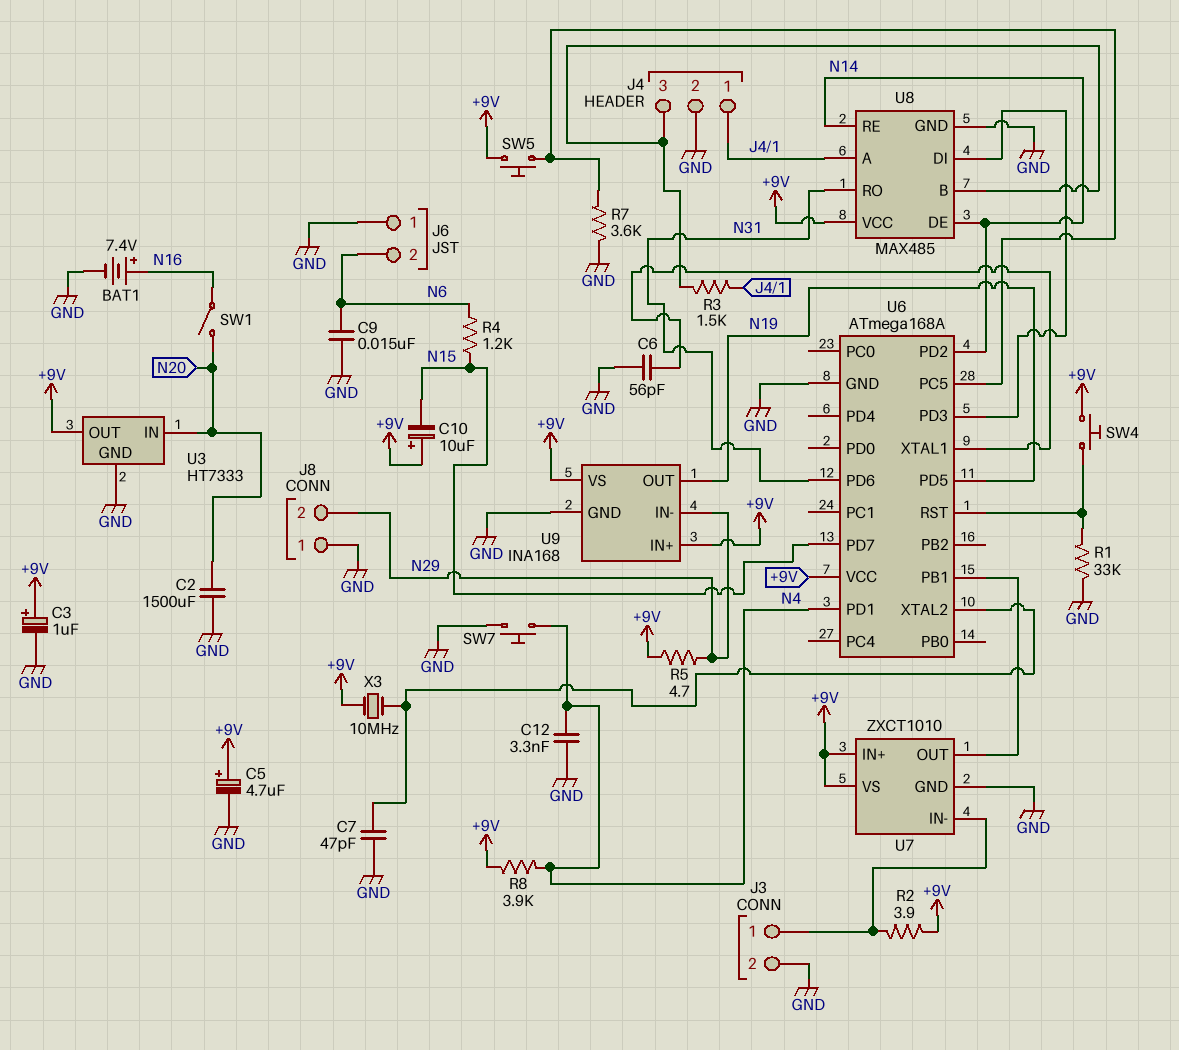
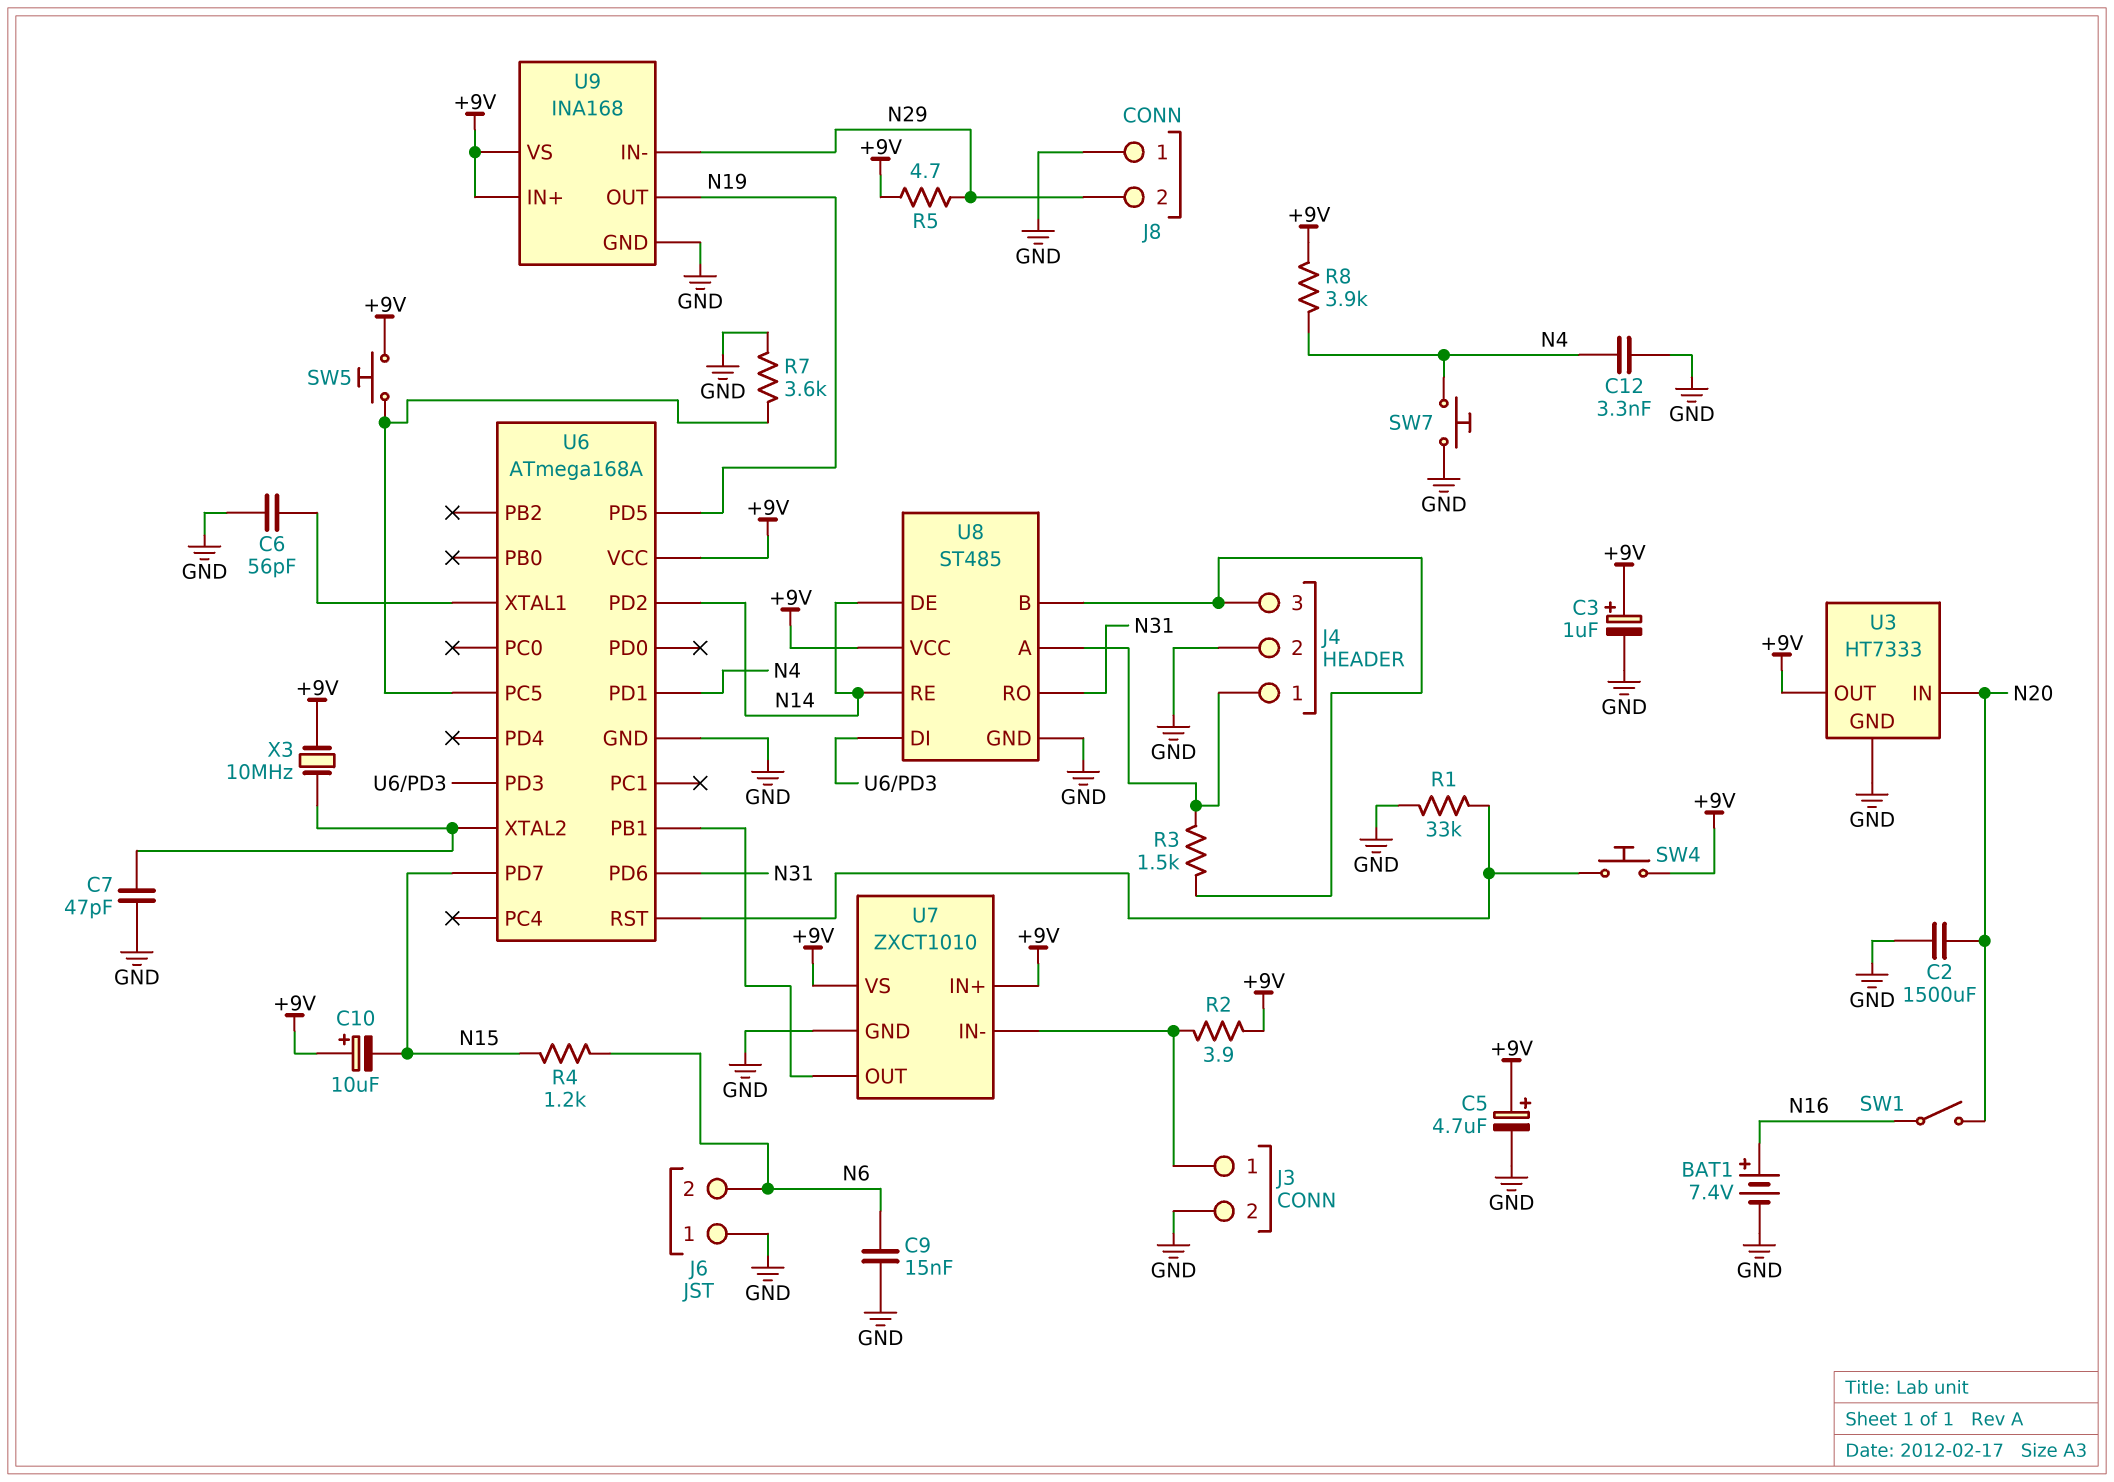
U8: MAX485 -> ST485

